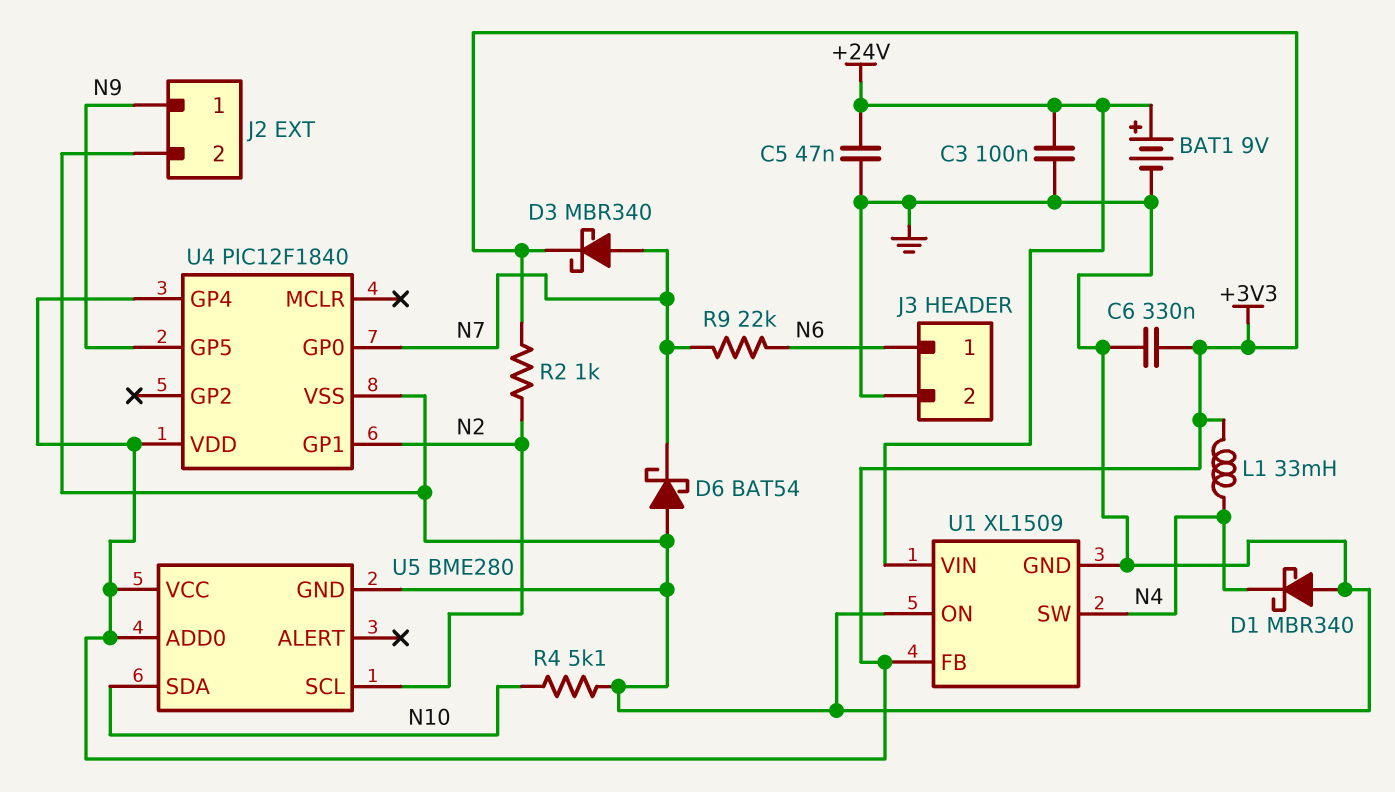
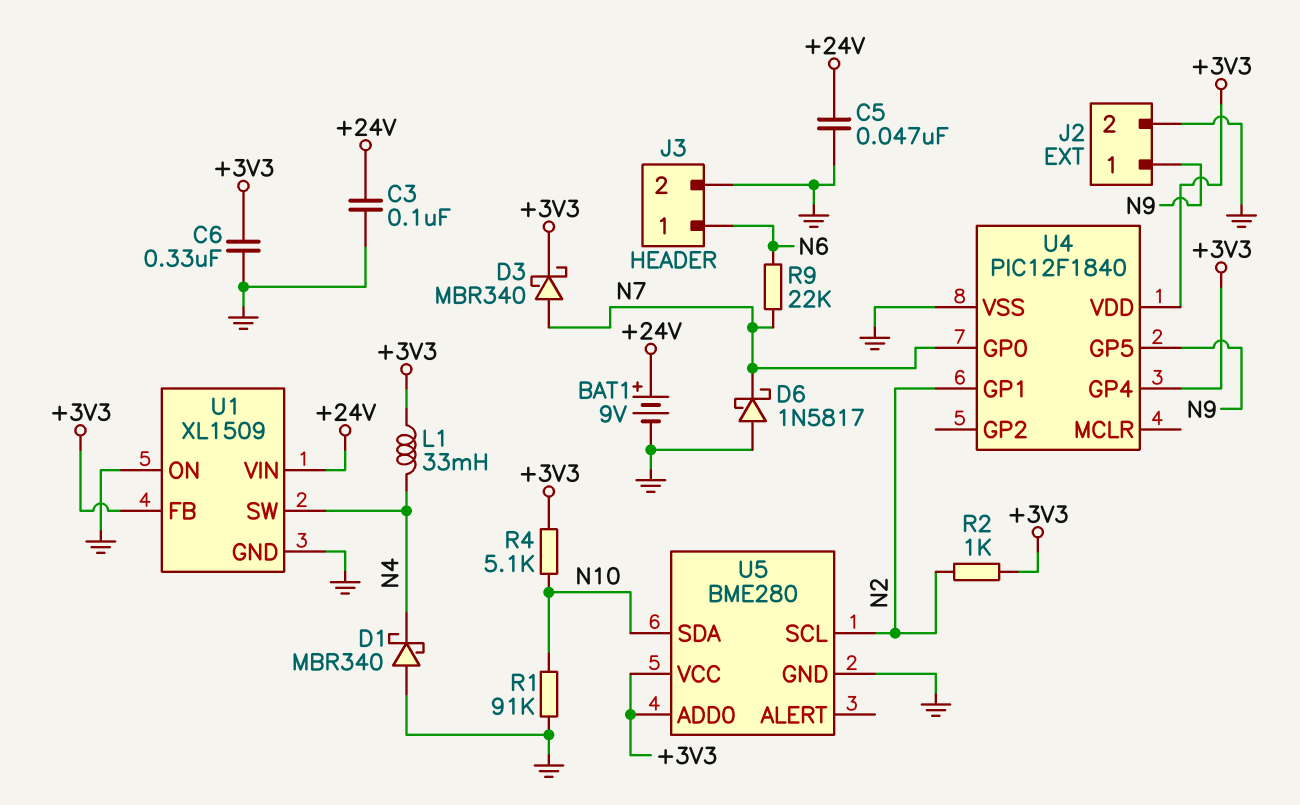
D6: schottky BAT54 (A GND, K N7) -> schottky 1N5817 (A GND, K N7)
R1: none -> 91k (GND, N10)
R4: 5.1k (GND, N10) -> 5.1k (+3V3, N10)

